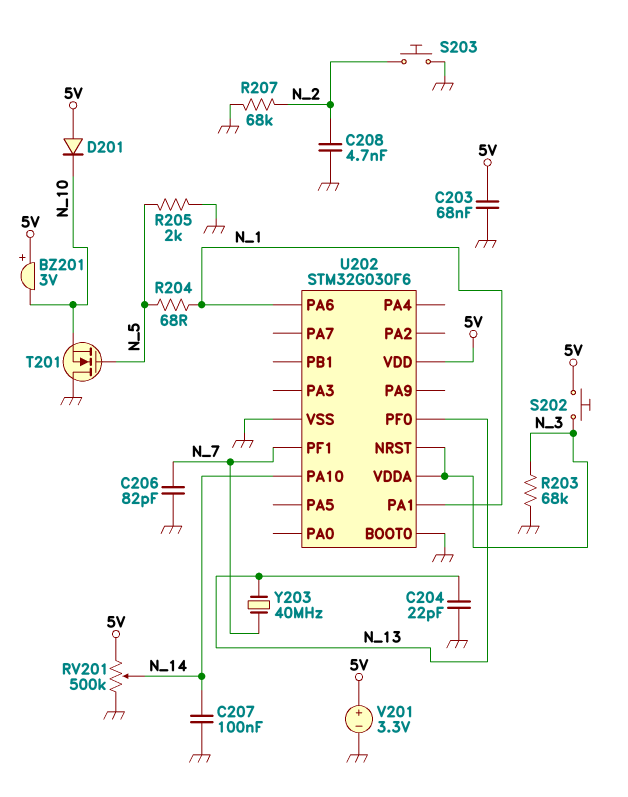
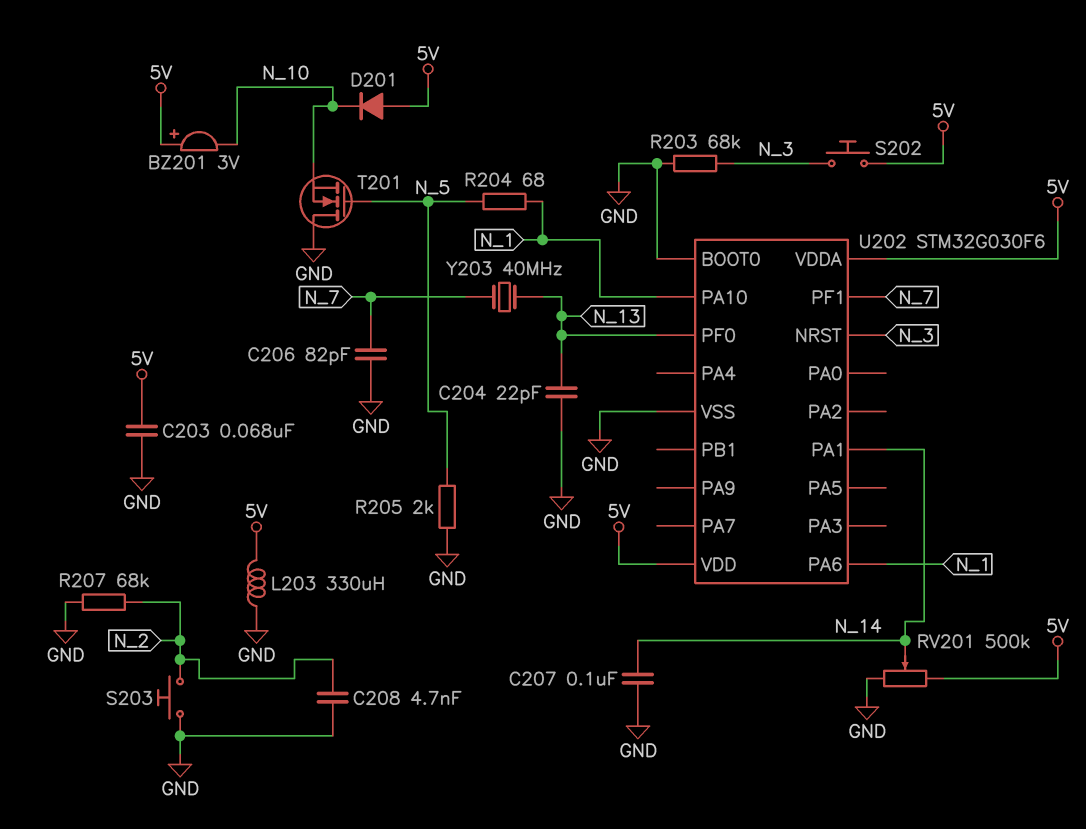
L203: none -> 330uH (5V, GND)
U202 pin PA1: N_1 -> N_14
U202 pin PA10: N_14 -> N_1
U202 pin VDDA: N_3 -> 5V
V201: 3.3V (plus 5V, minus GND) -> none

